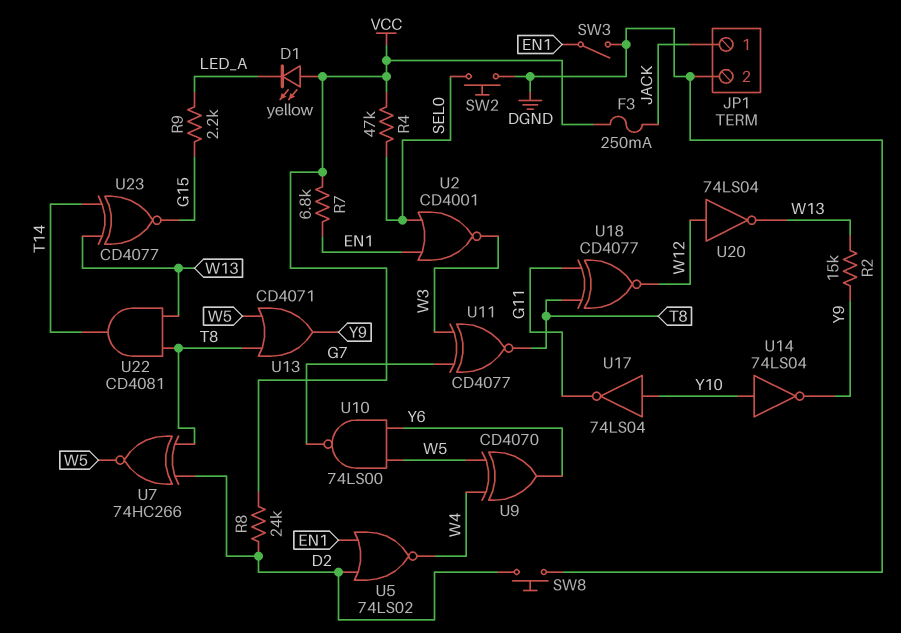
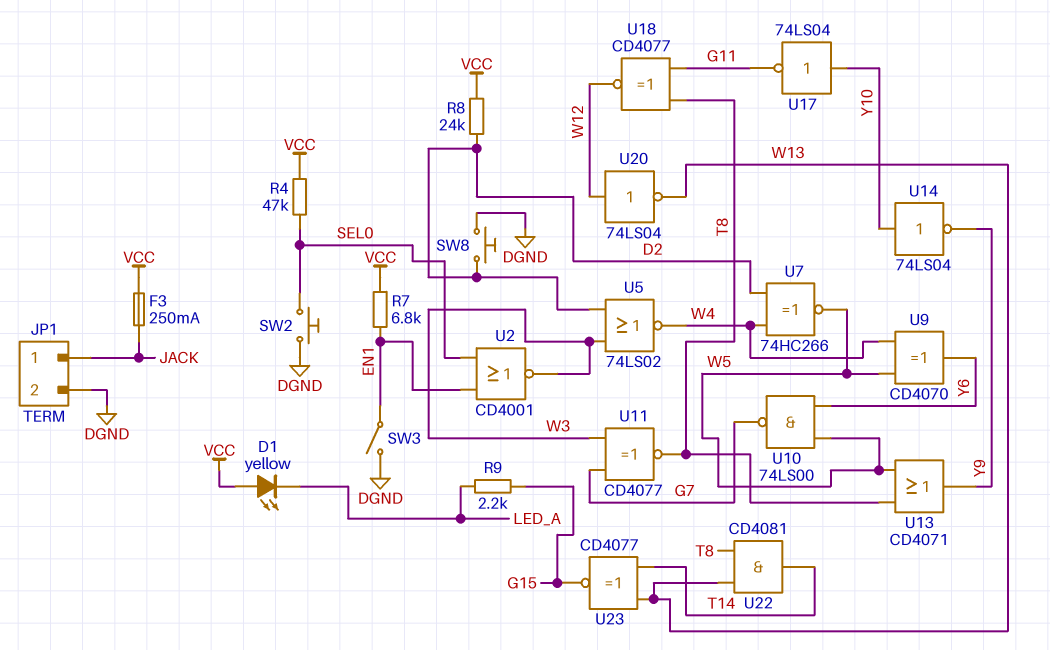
R2: 15k (W13, Y9) -> none
U5: NOR 74LS02 (in D2, in EN1, out W4) -> NOR 74LS02 (in D2, in W3, out W4)
U7: XNOR 74HC266 (in D2, in T8, out W5) -> XNOR 74HC266 (in D2, in W4, out W5)

